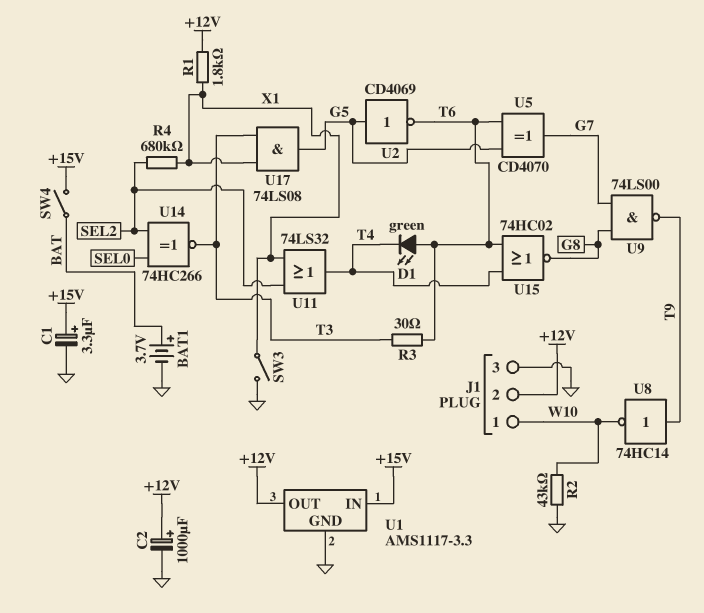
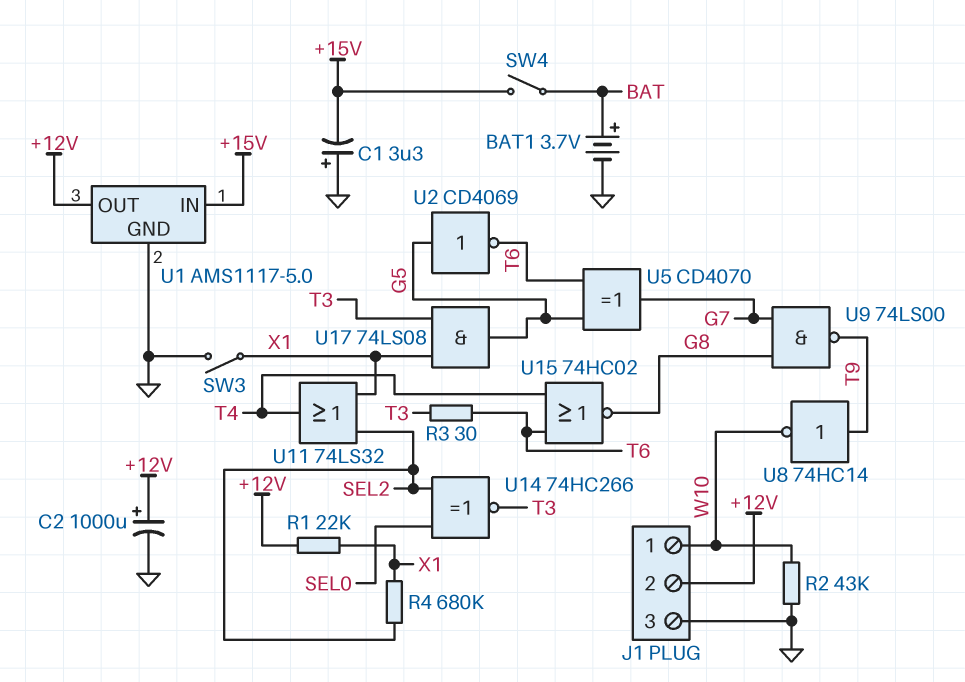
C1: 3.3uF (plus +15V, minus GND) -> 3.3uF (plus GND, minus +15V)
D1: LED green (A T6, K T4) -> none
R1: 1.8k (+12V, X1) -> 22k (+12V, X1)
U1: AMS1117-3.3 -> AMS1117-5.0

